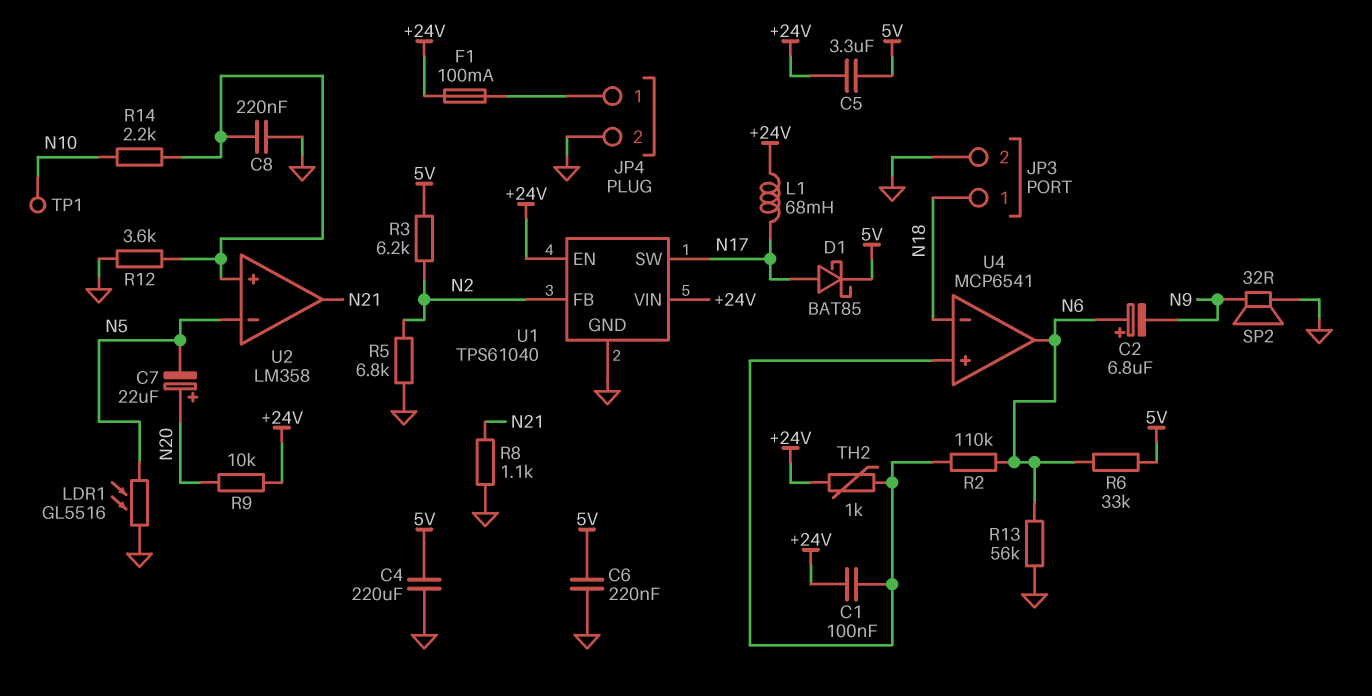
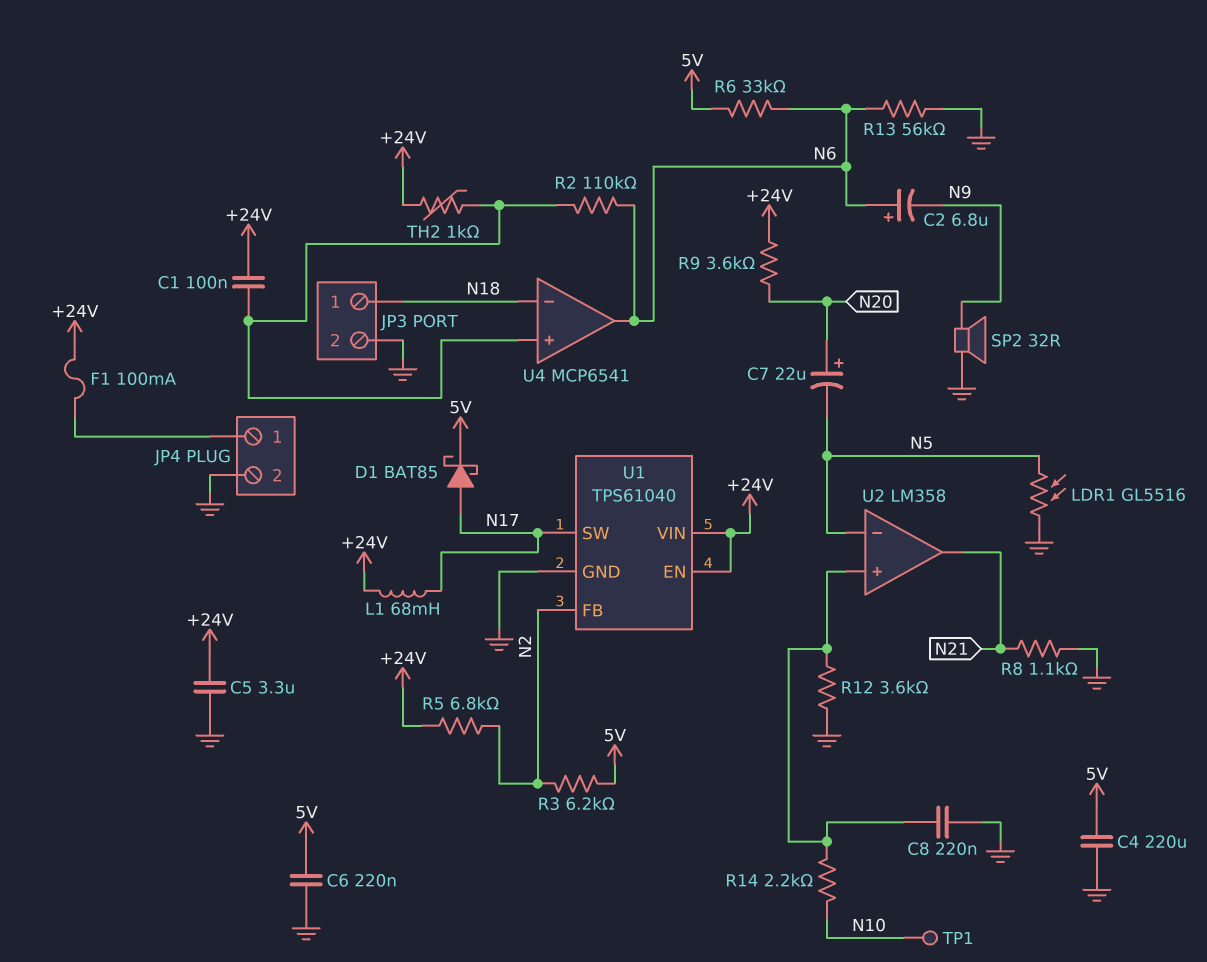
C5: 3.3uF (+24V, 5V) -> 3.3uF (+24V, GND)
R5: 6.8k (GND, N2) -> 6.8k (+24V, N2)
R9: 10k (+24V, N20) -> 3.6k (+24V, N20)

